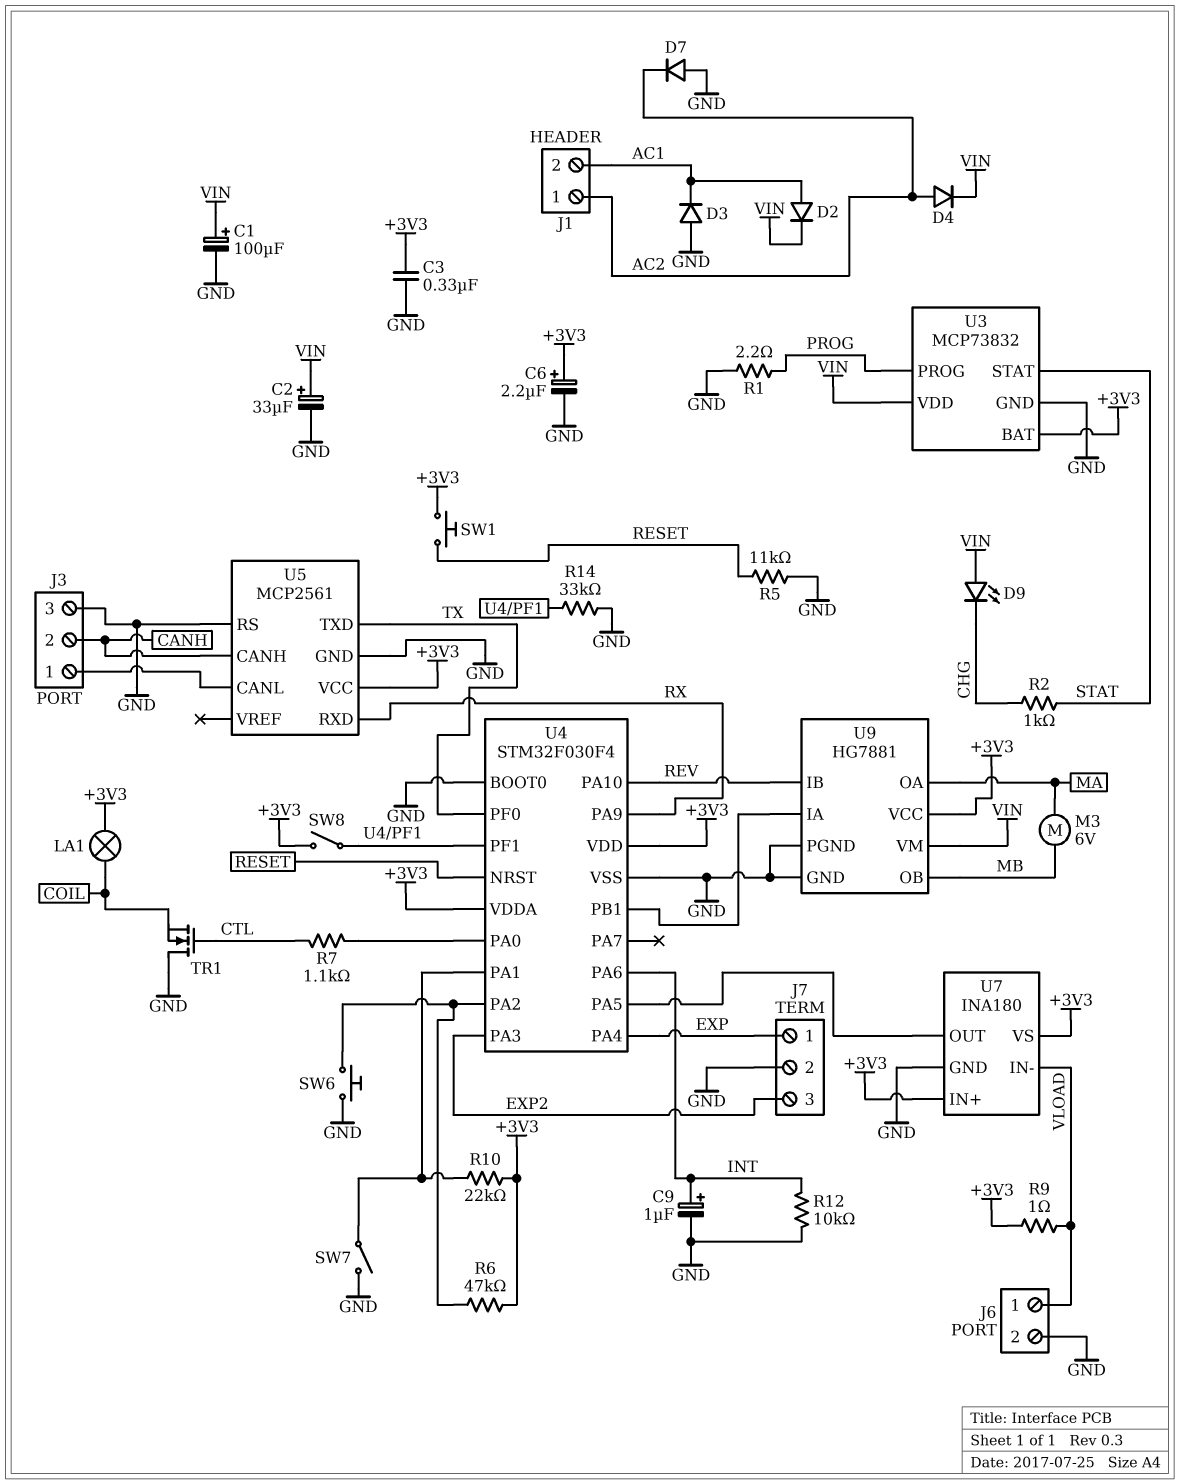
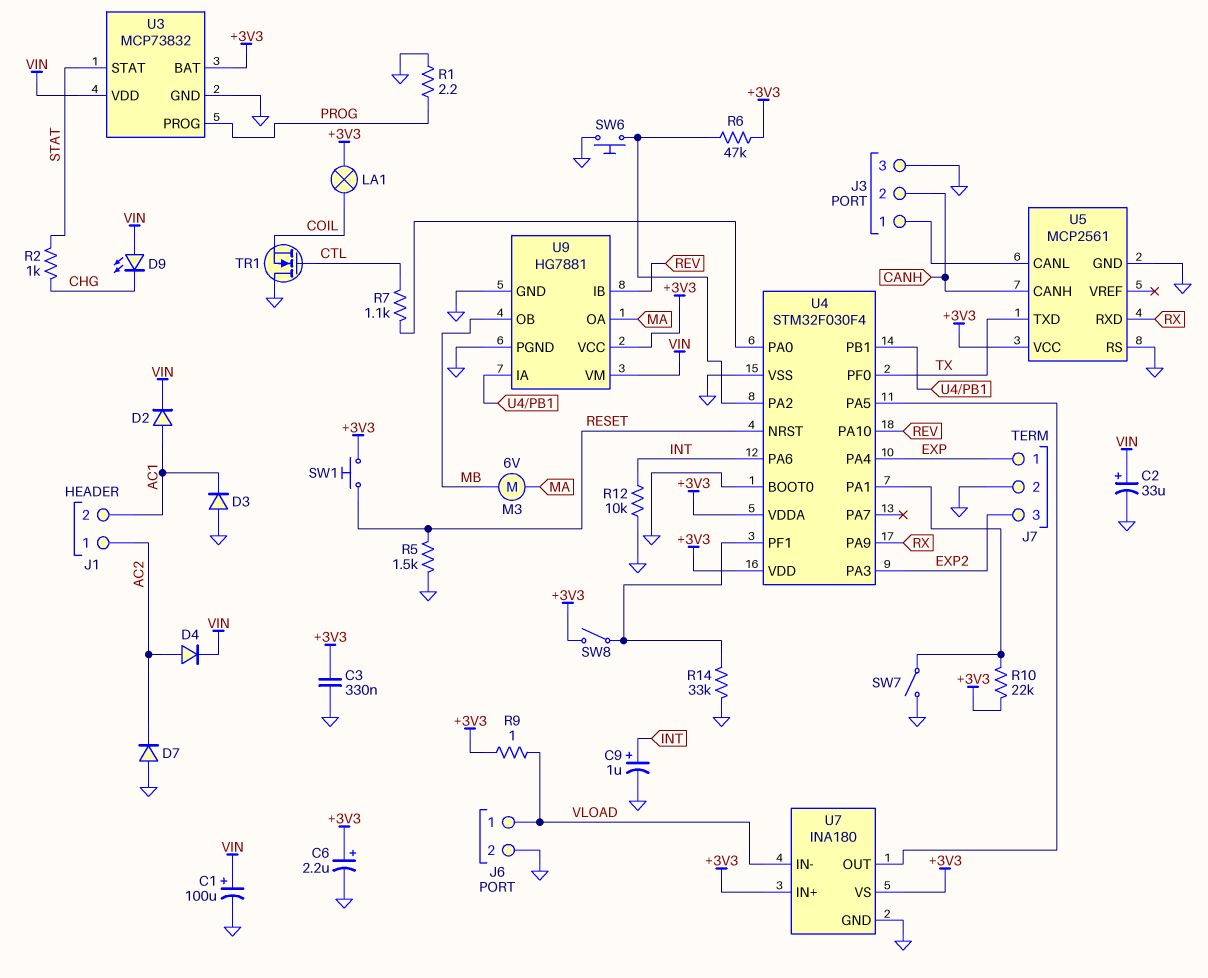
R5: 11k (GND, RESET) -> 1.5k (GND, RESET)

